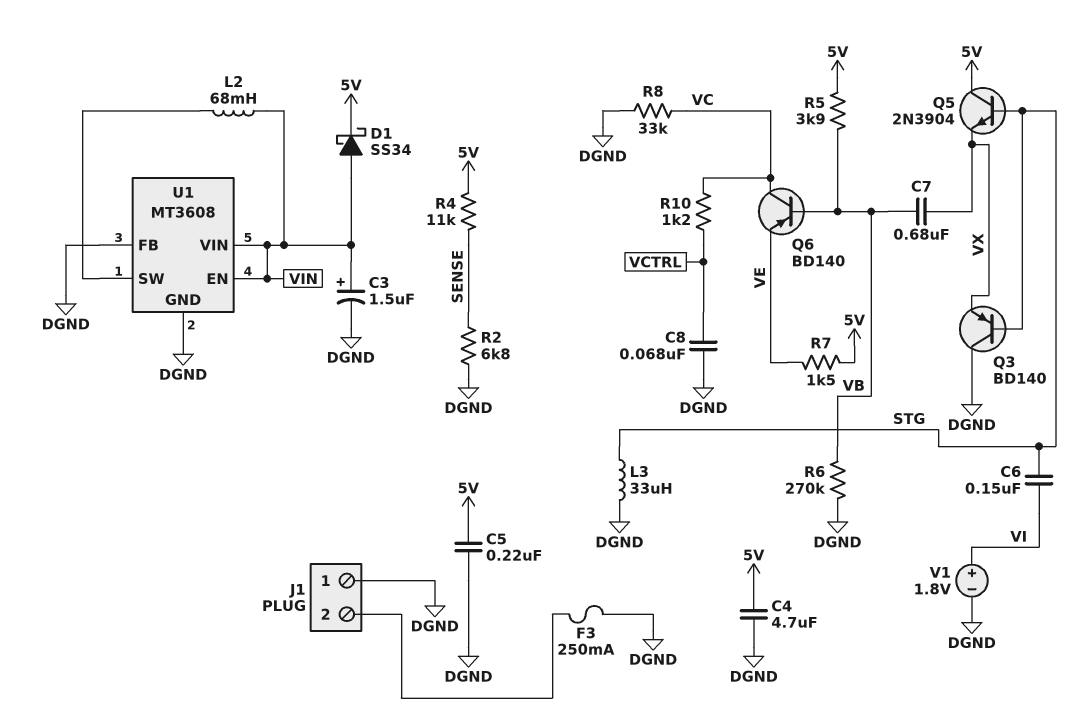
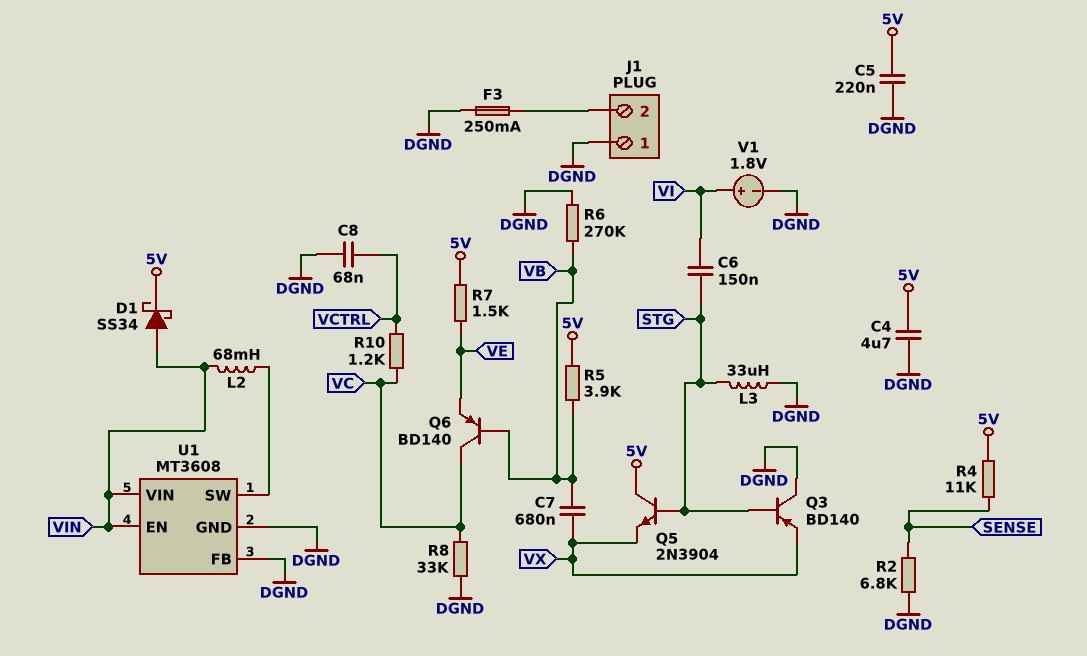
C3: 1.5uF (plus VIN, minus DGND) -> none

